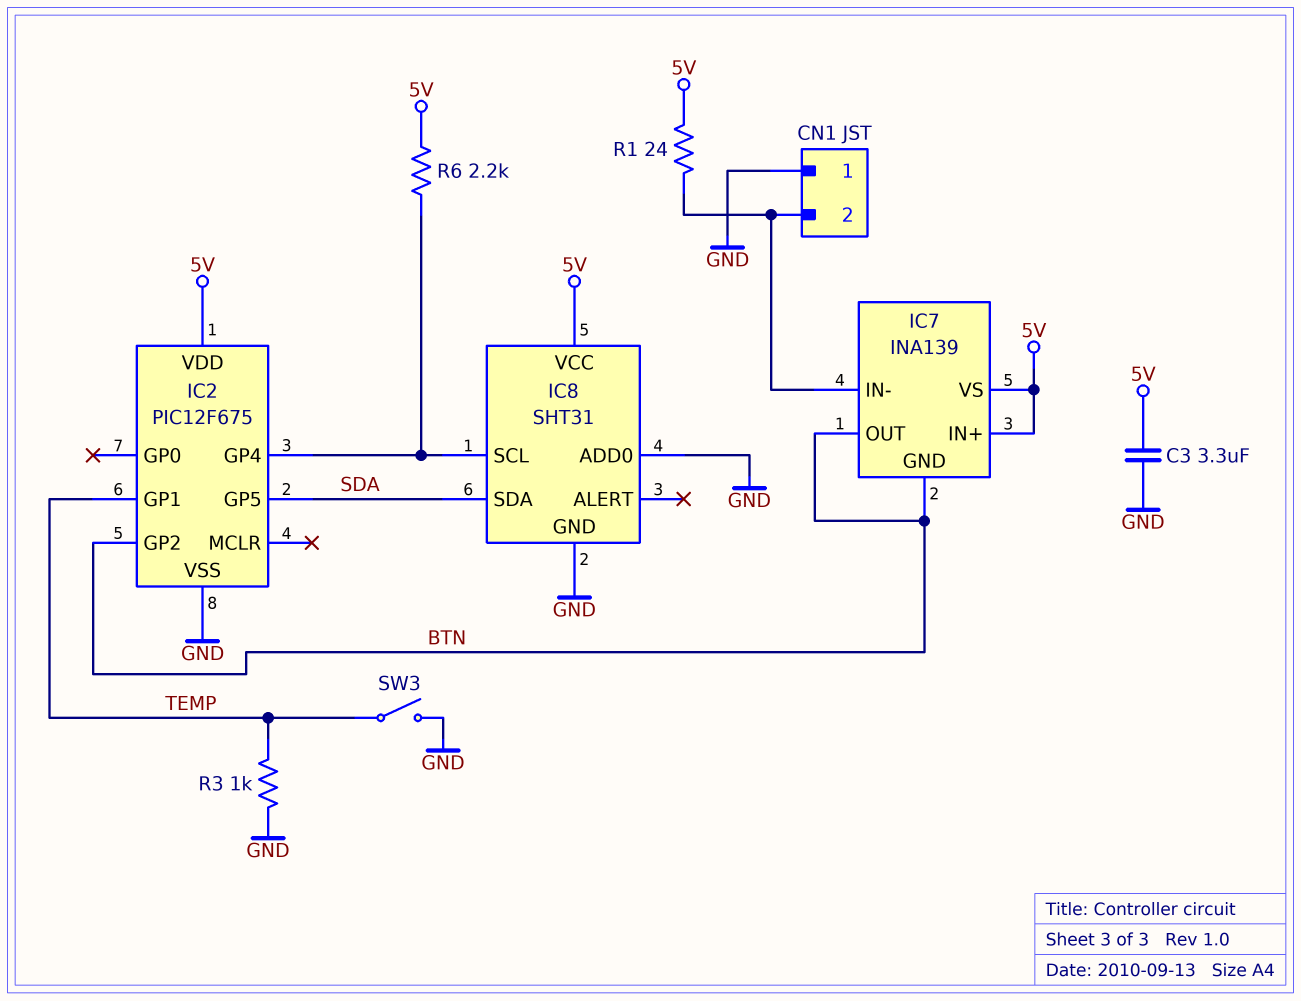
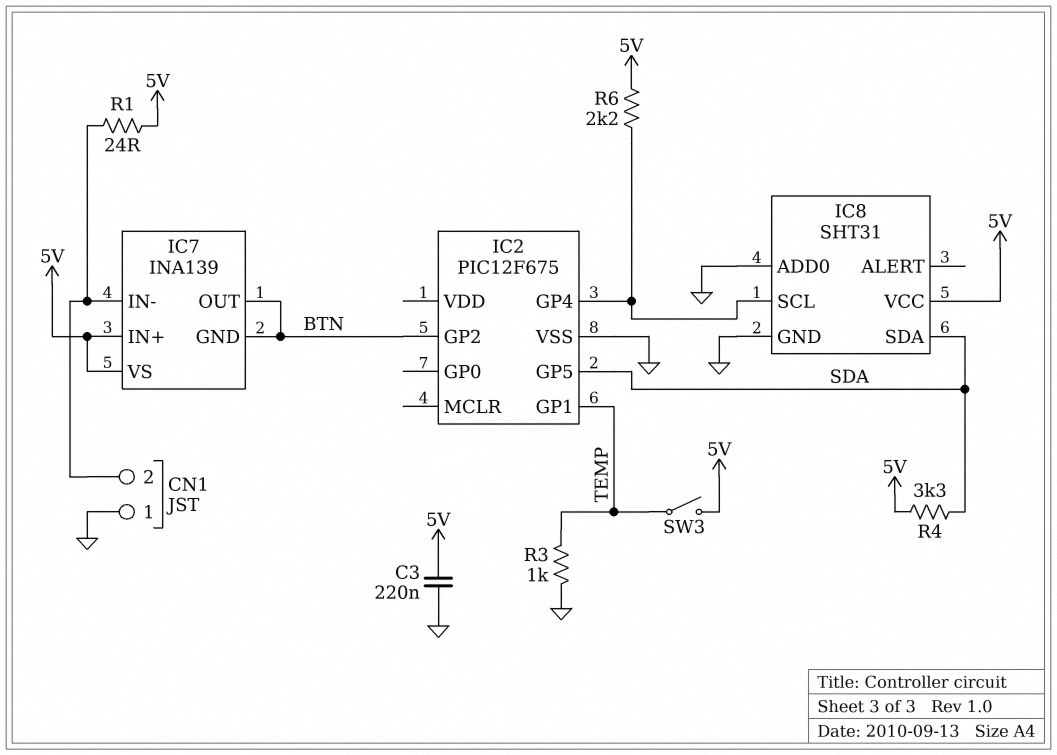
C3: 3.3uF (5V, GND) -> 220nF (5V, GND)
IC2 pin VDD: 5V -> none
R4: none -> 3.3k (5V, SDA)
SW3: switch (GND, TEMP) -> switch (5V, TEMP)

